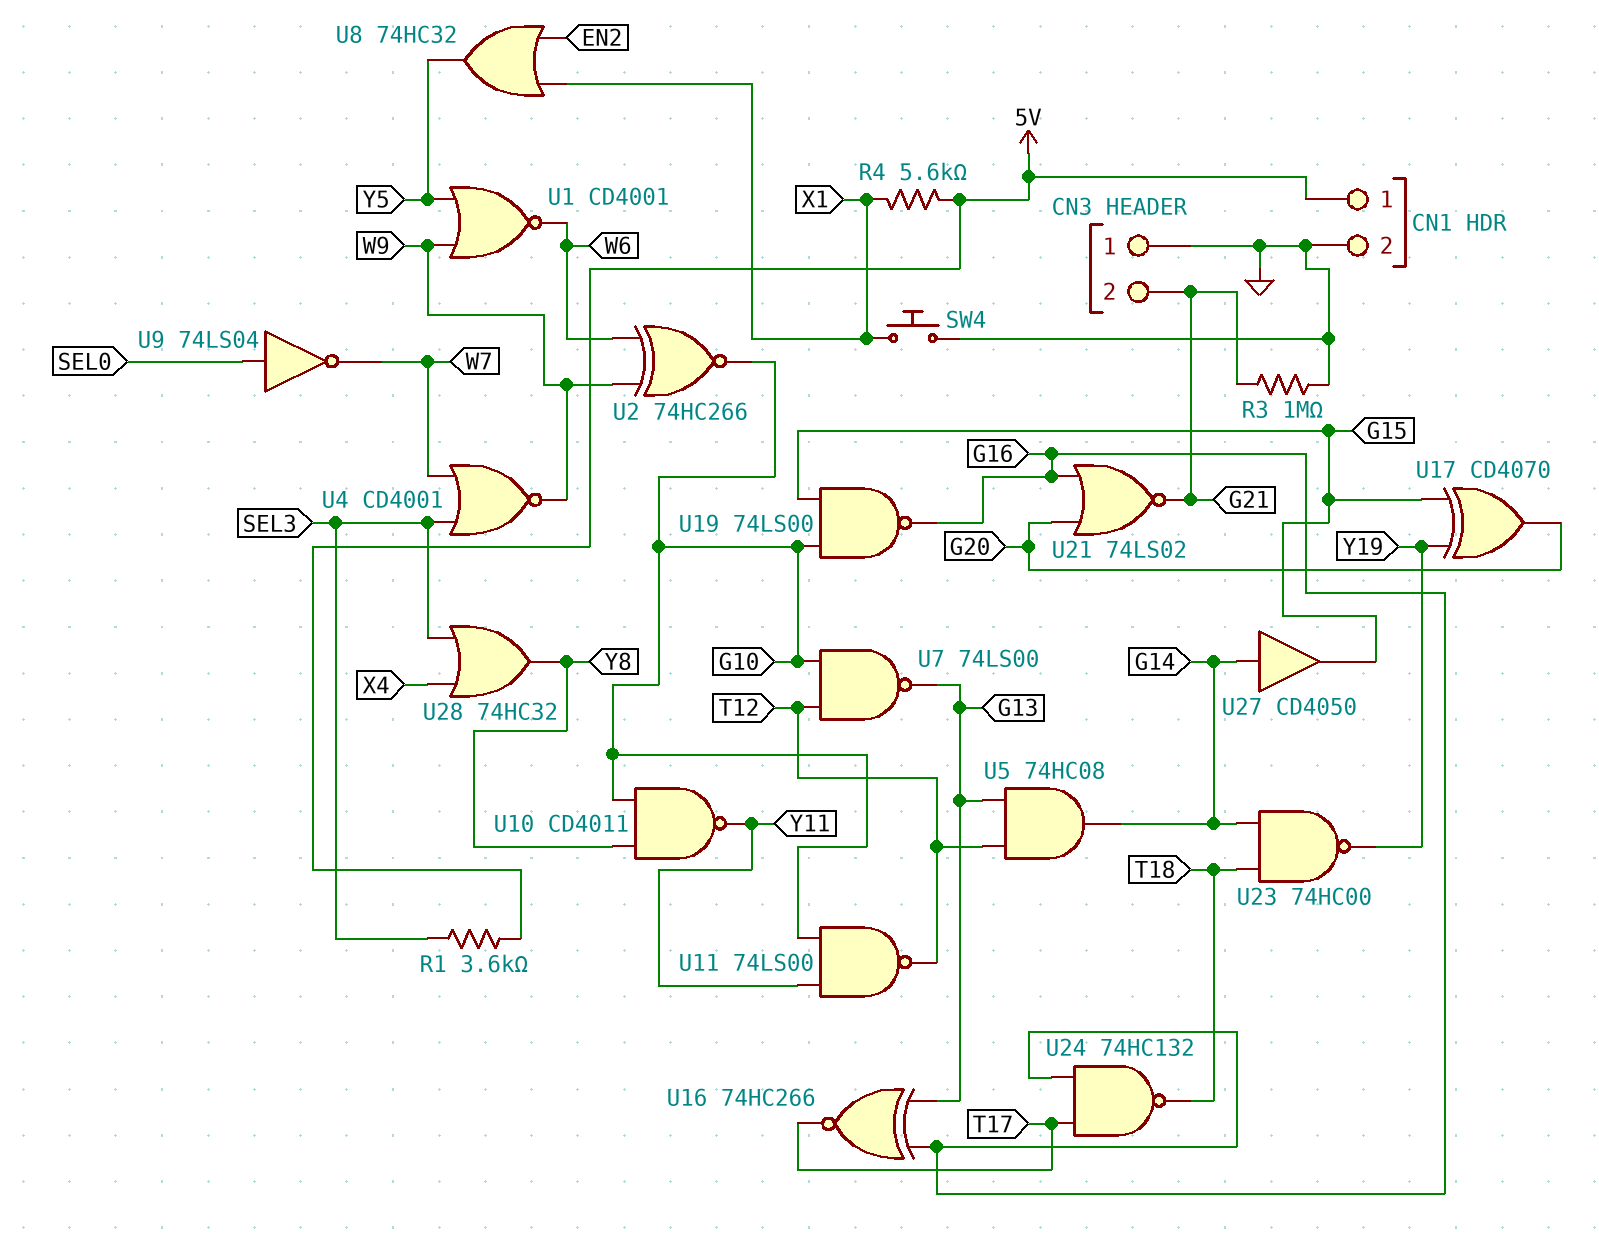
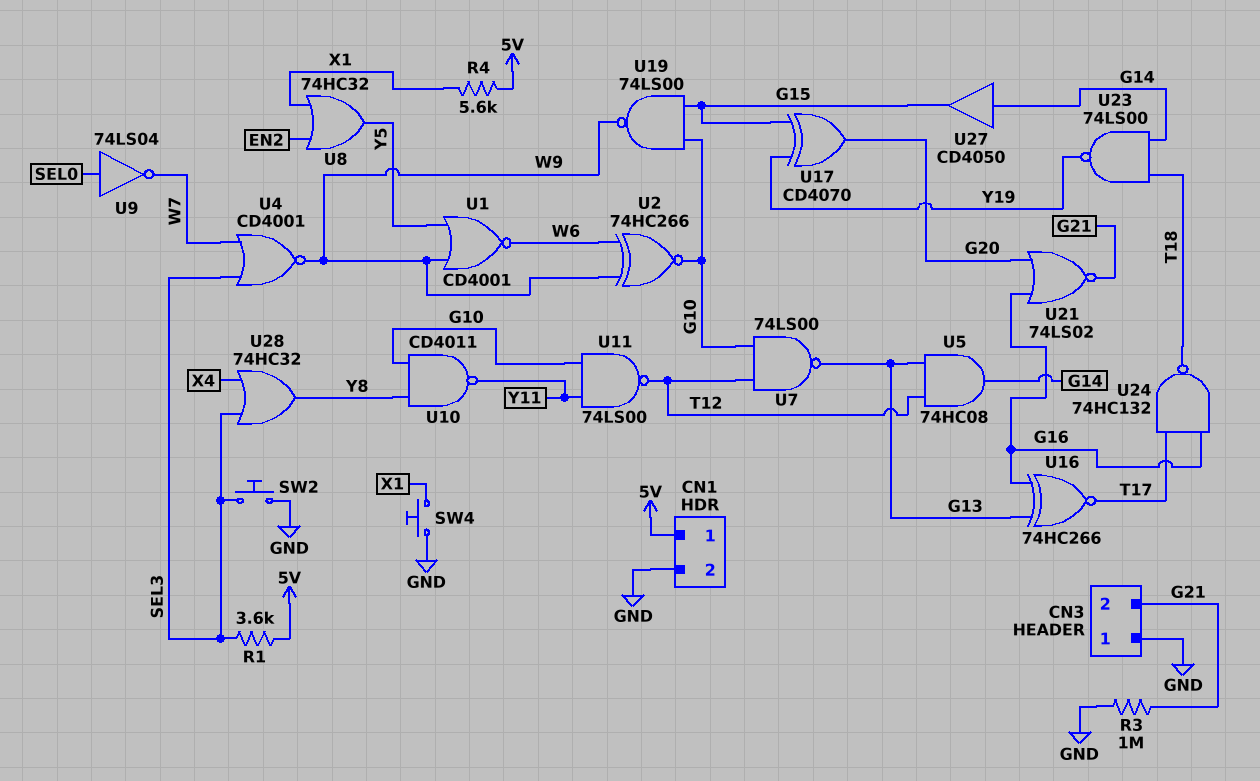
SW2: none -> button (GND, SEL3)
U19: NAND 74LS00 (in G10, in G15, out G16) -> NAND 74LS00 (in G10, in G15, out W9)
U23: NAND 74HC00 (in G14, in T18, out Y19) -> NAND 74LS00 (in G14, in T18, out Y19)

